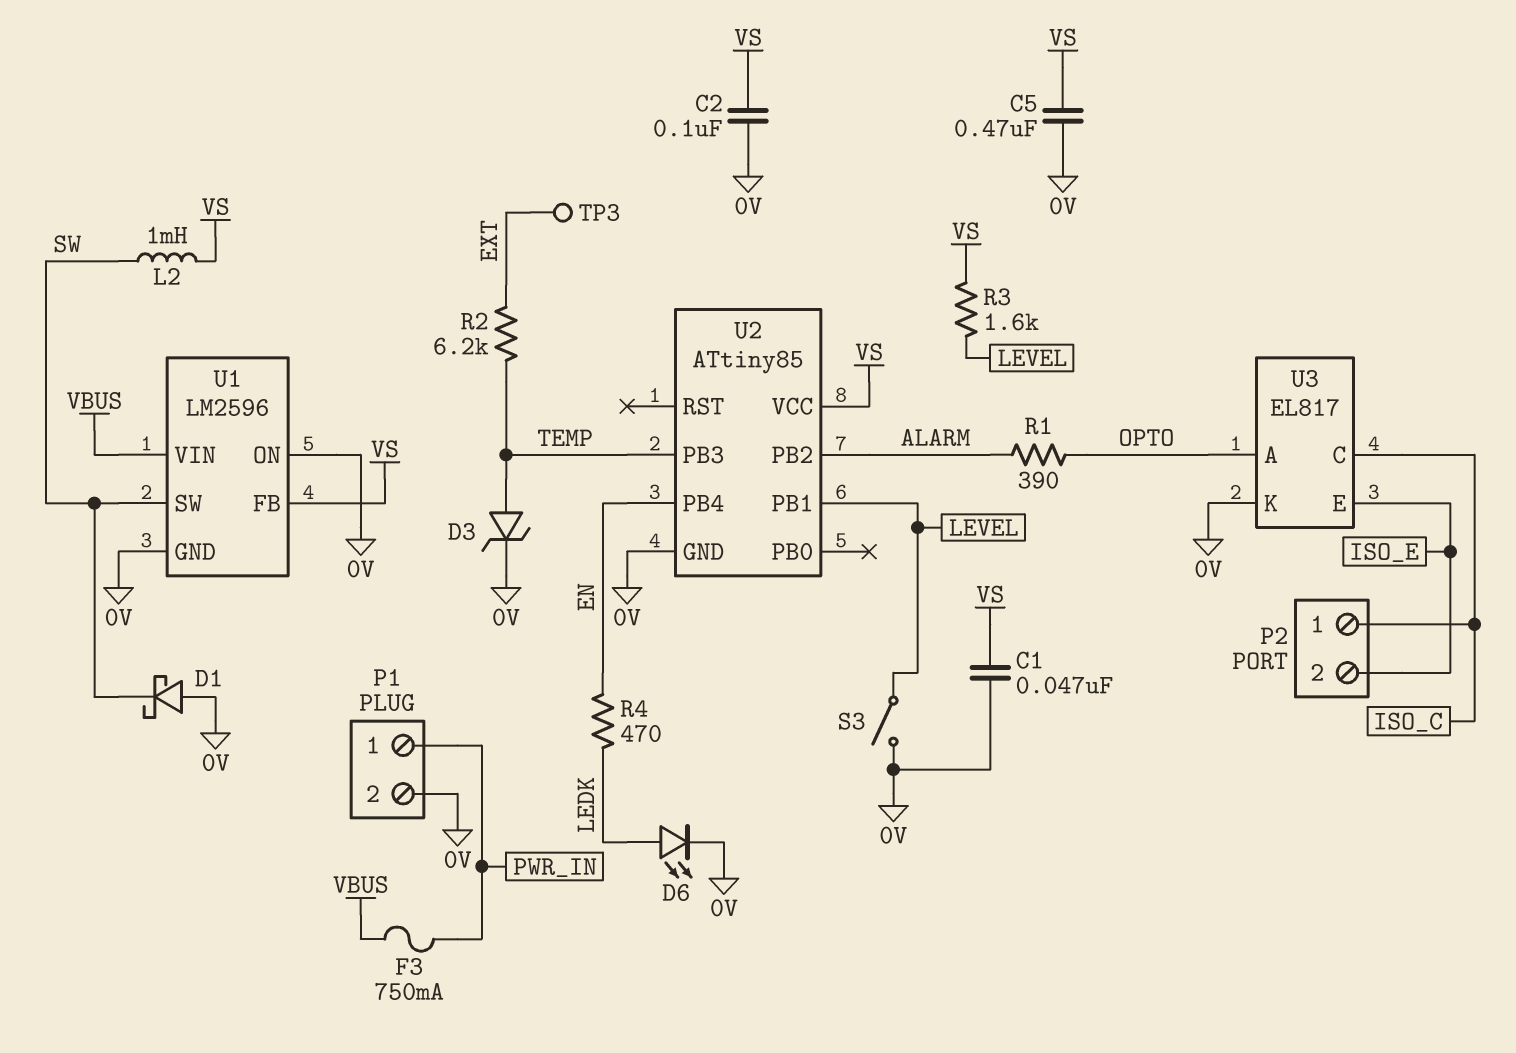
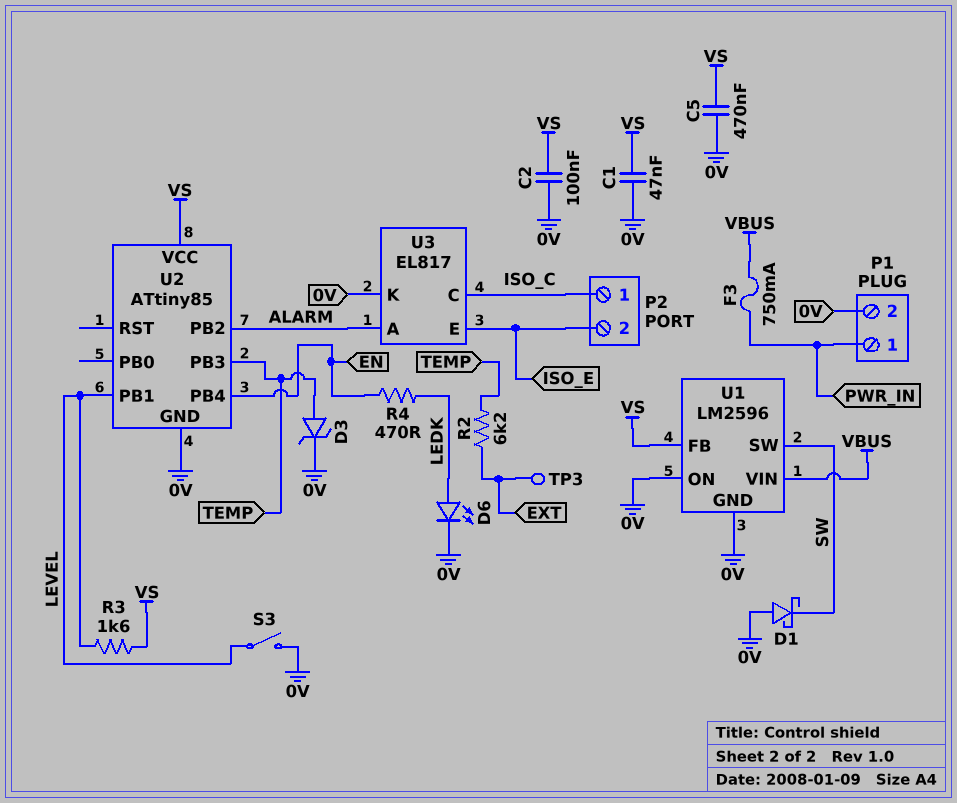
L2: 1mH (SW, VS) -> none
R1: 390 (ALARM, OPTO) -> none
U3 pin A: OPTO -> ALARM

